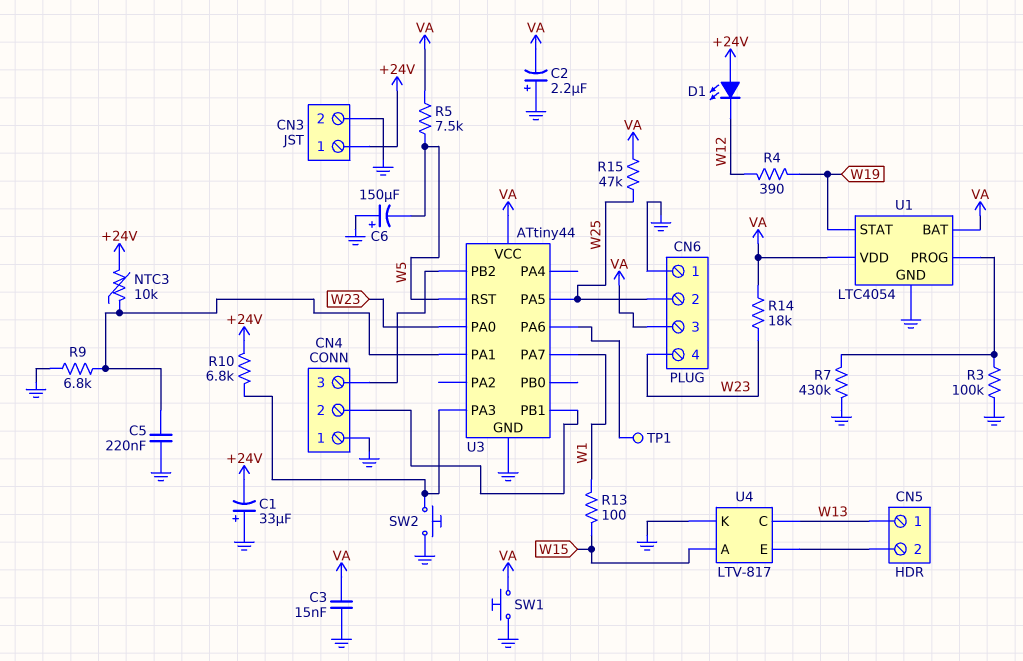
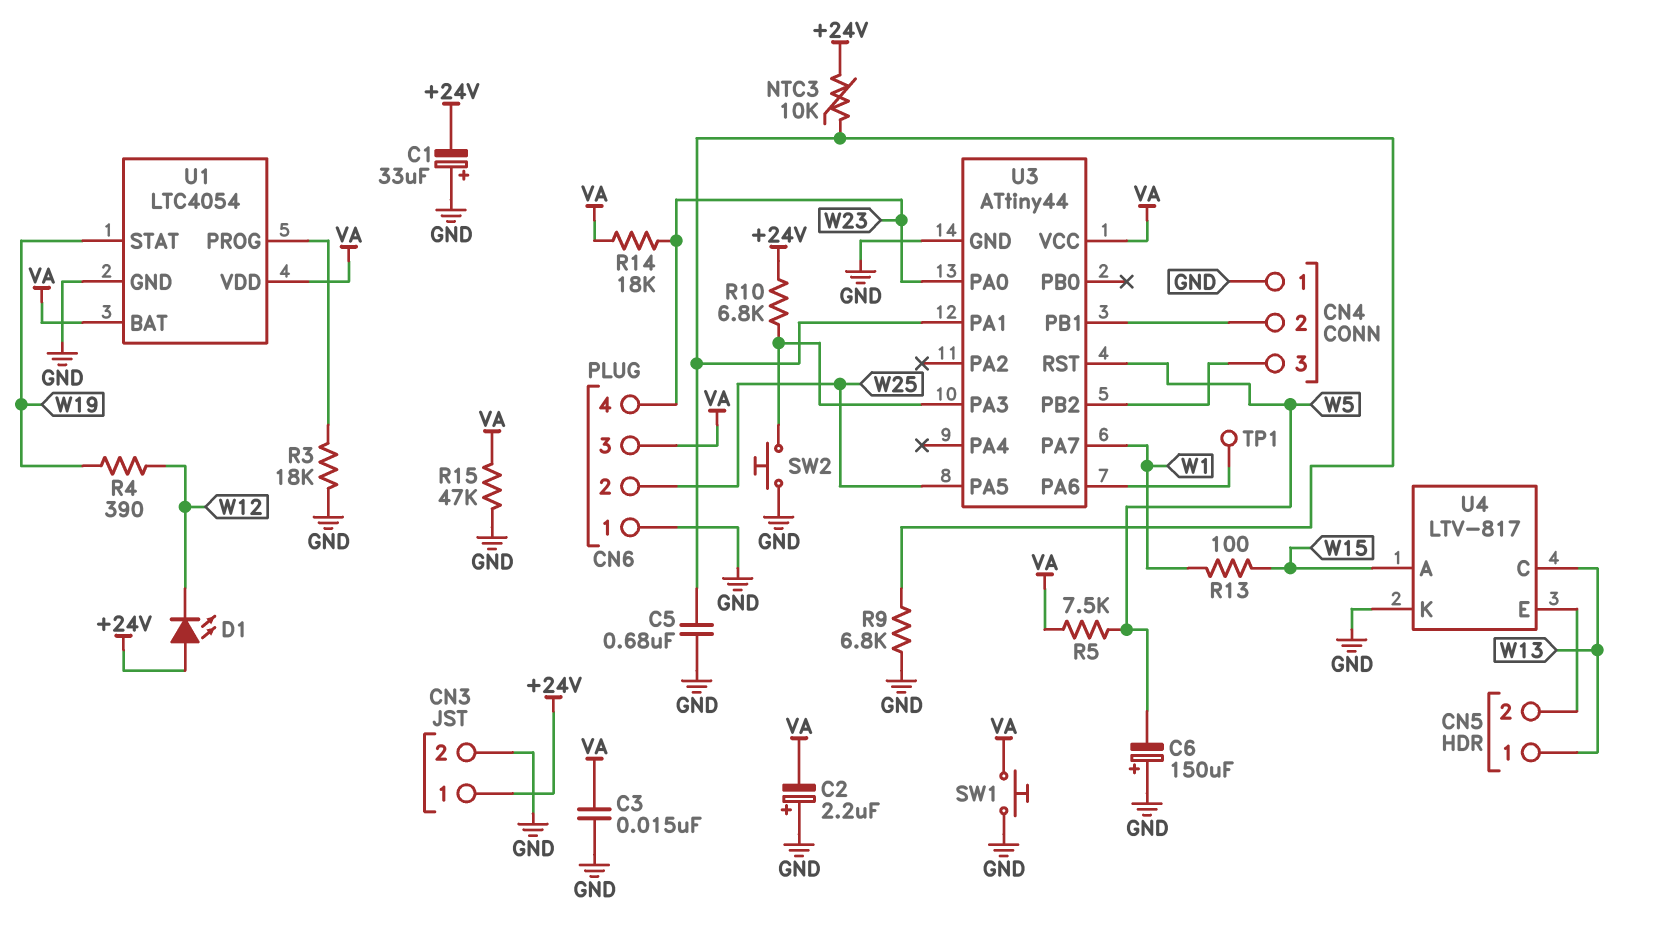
C5: 220nF (GND, U3/PA1) -> 680nF (GND, U3/PA1)
R3: 100k (GND, U1/PROG) -> 18k (GND, U1/PROG)
R7: 430k (GND, U1/PROG) -> none
R15: 47k (VA, W25) -> 47k (GND, VA)

